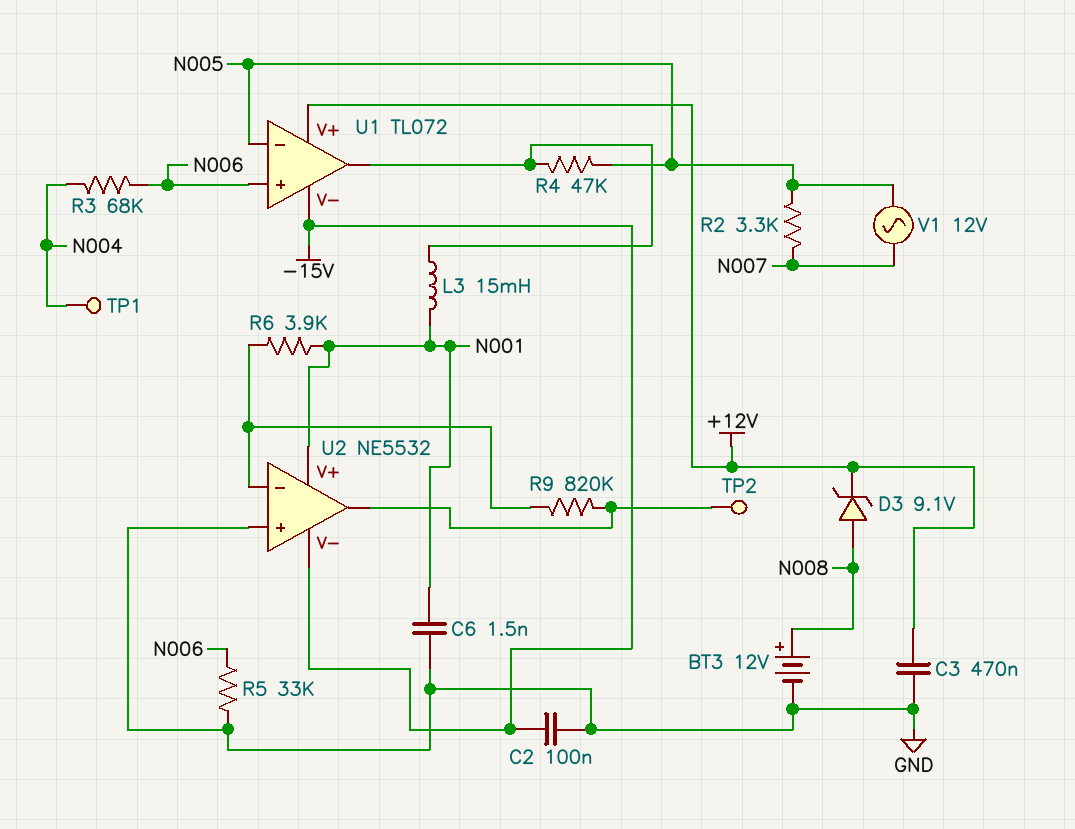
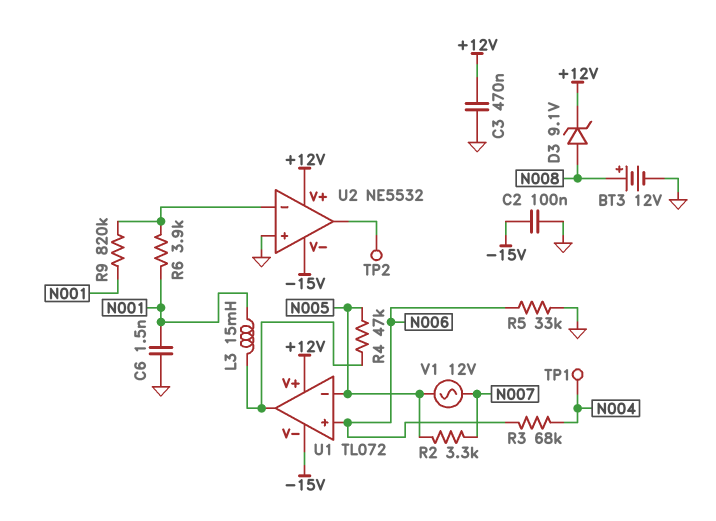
R9: 820k (U2/in-, U2/out) -> 820k (N001, U2/in-)
U2 pin V+: N001 -> +12V

